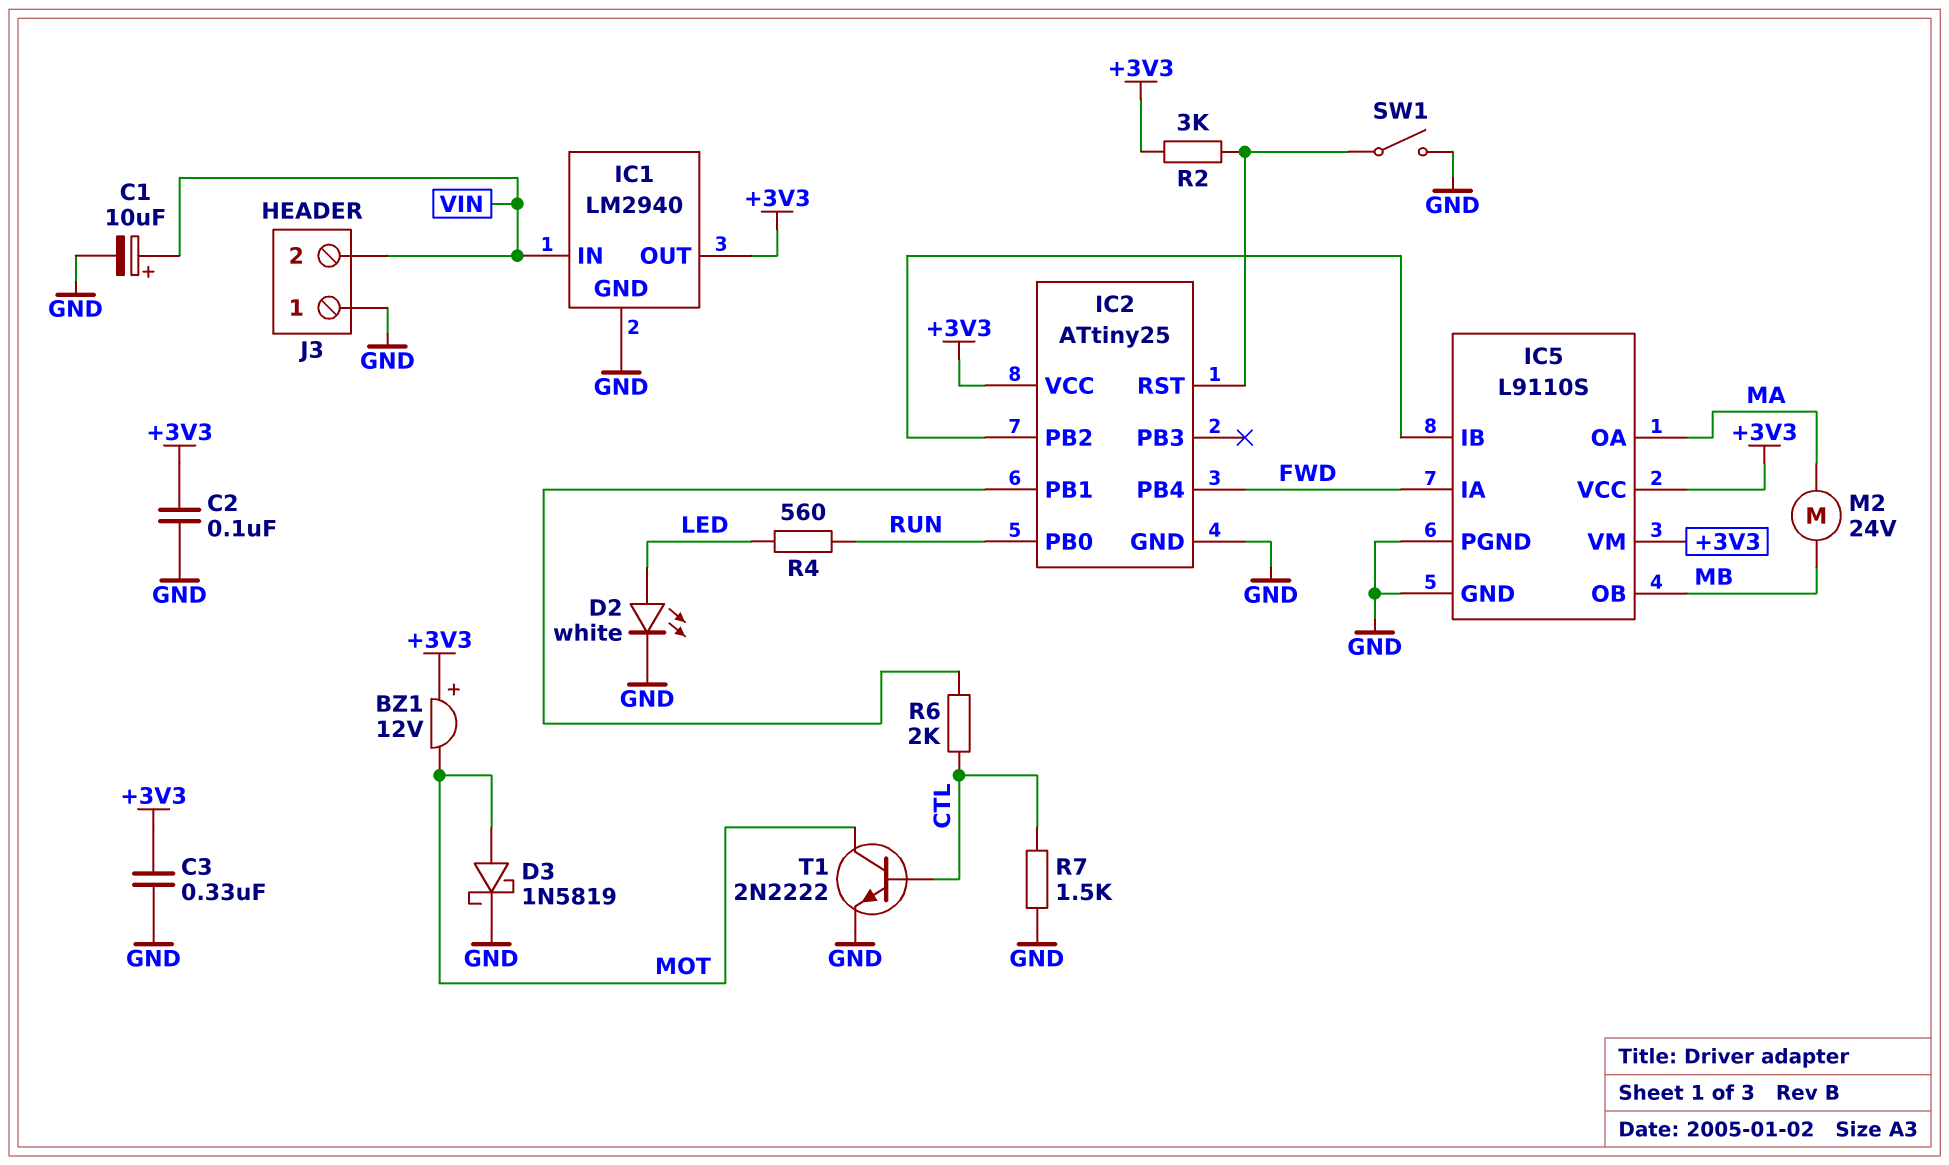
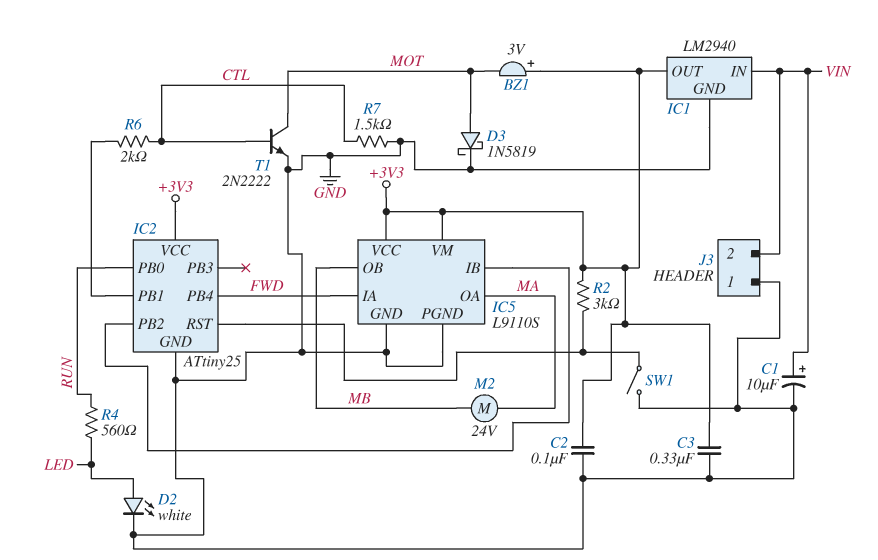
BZ1: buzzer 12V (plus +3V3, minus MOT) -> buzzer 3V (plus +3V3, minus MOT)

